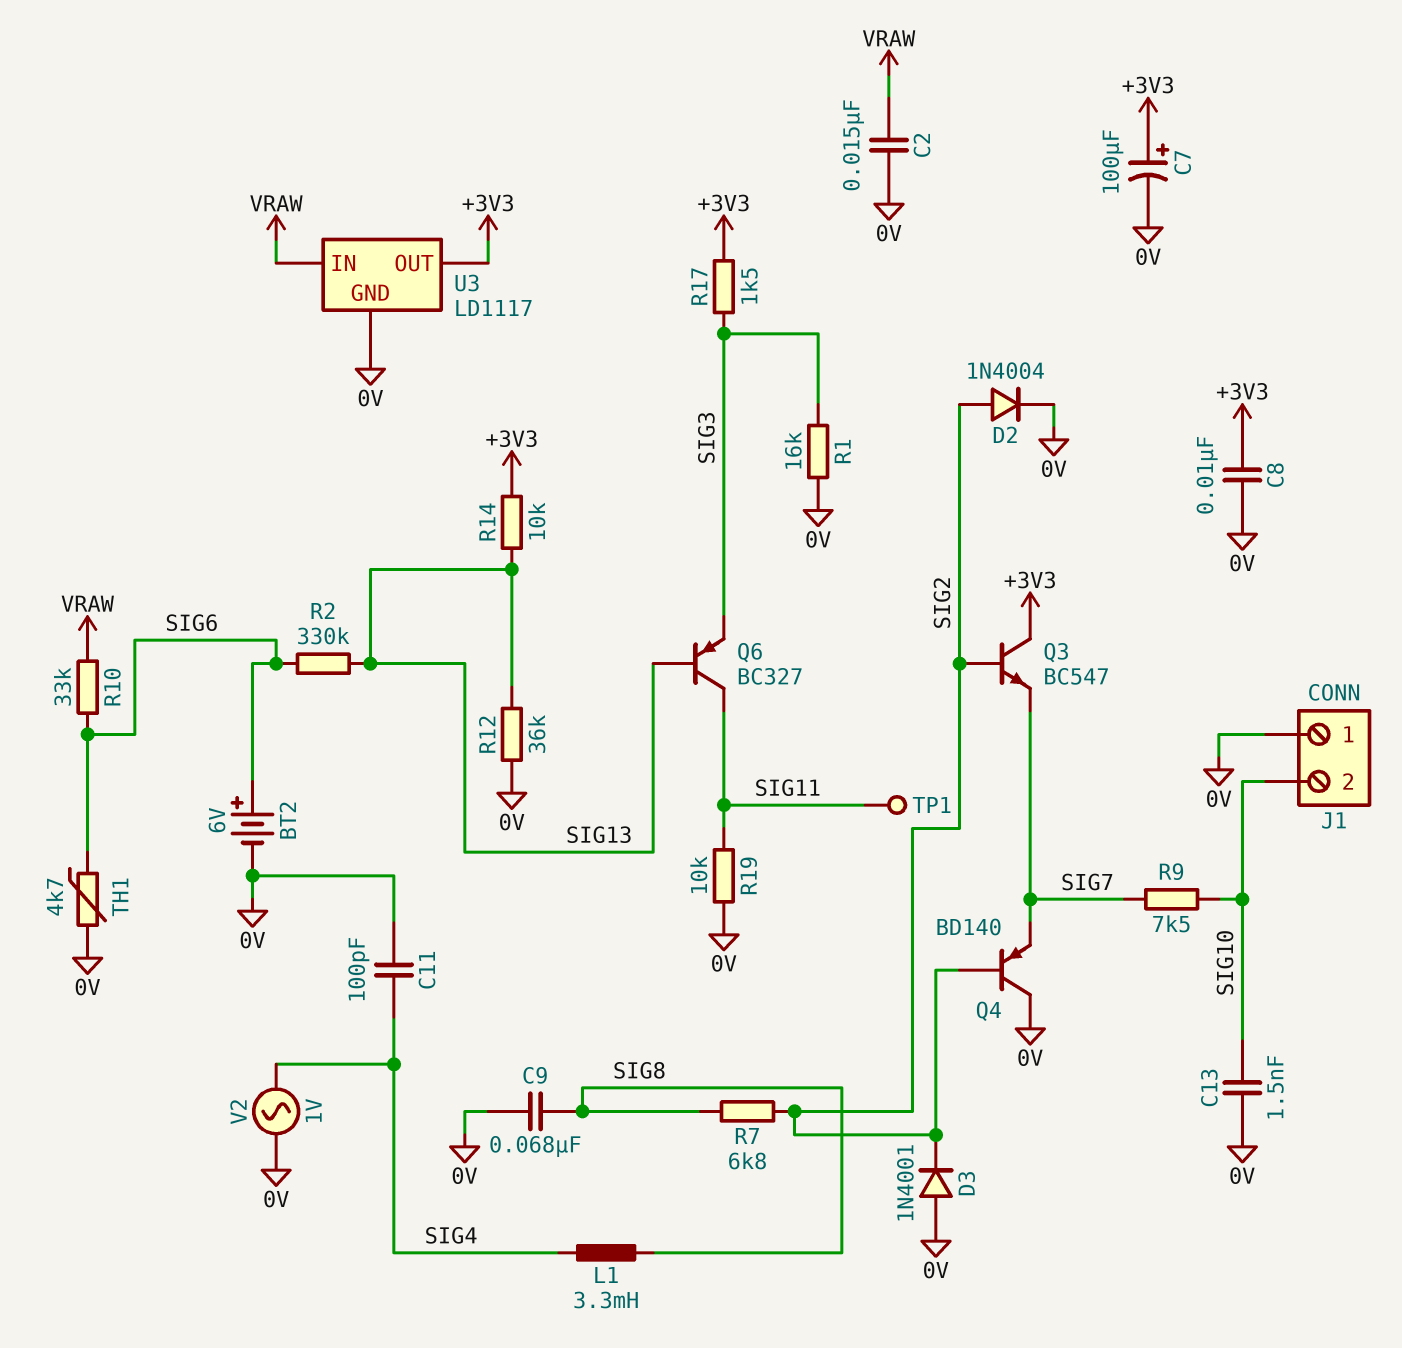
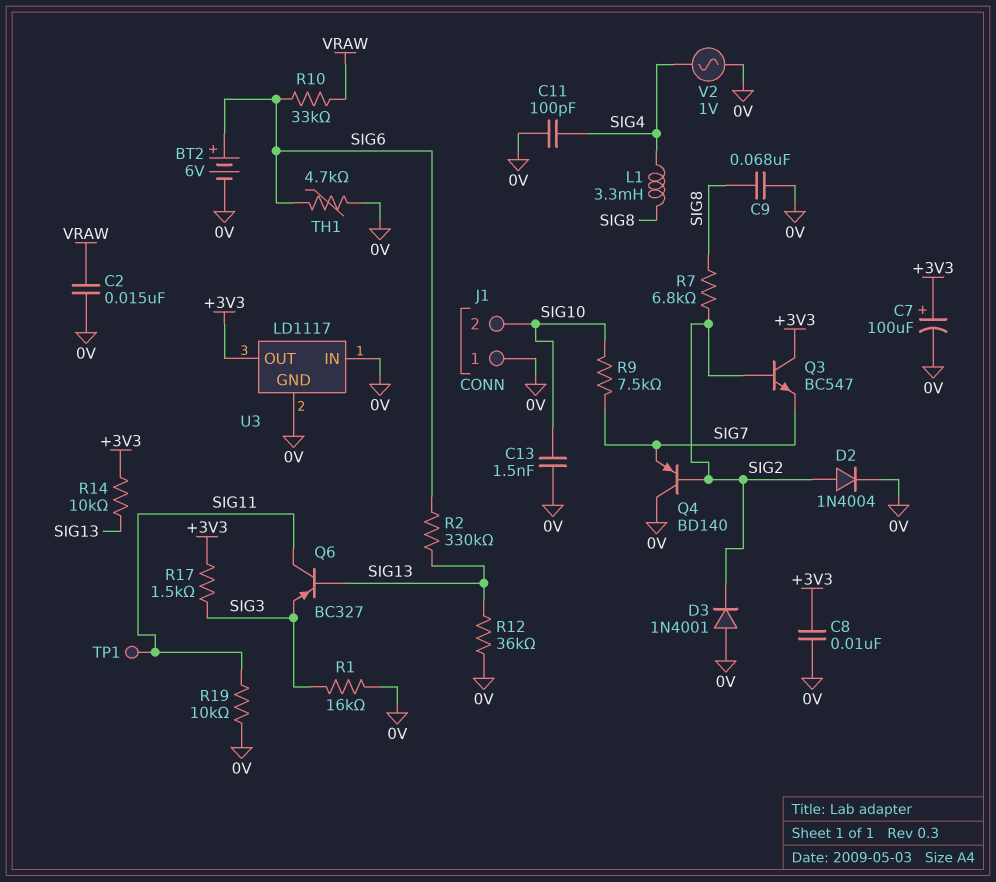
U3 pin IN: VRAW -> 0V

